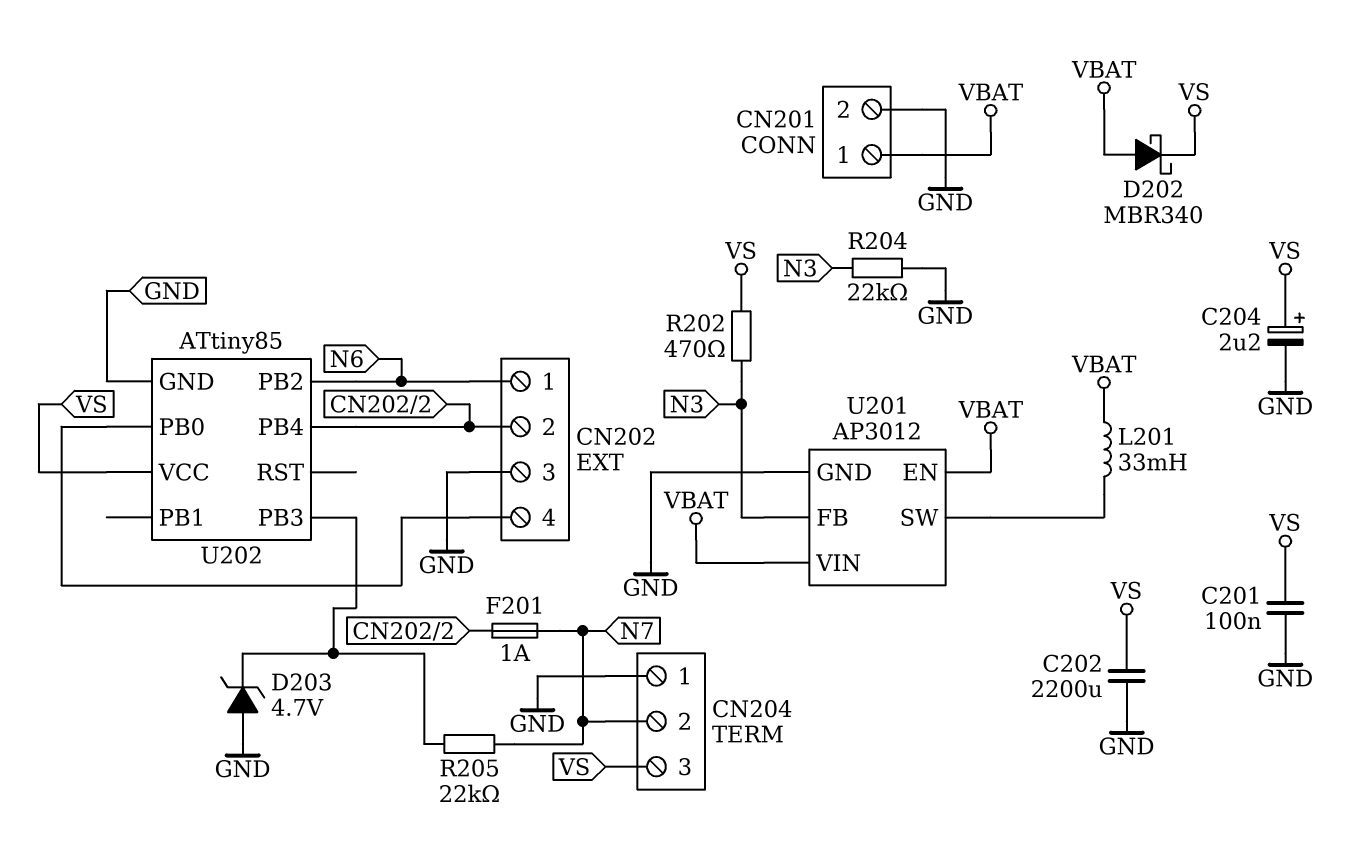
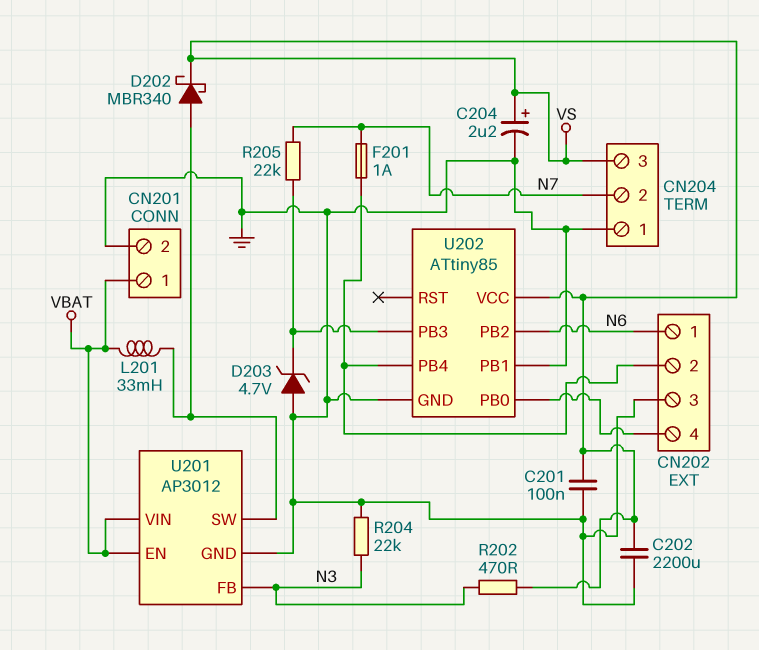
D202: schottky MBR340 (A VBAT, K VS) -> schottky MBR340 (A U201/SW, K VS)
U202 pin PB1: none -> GND

